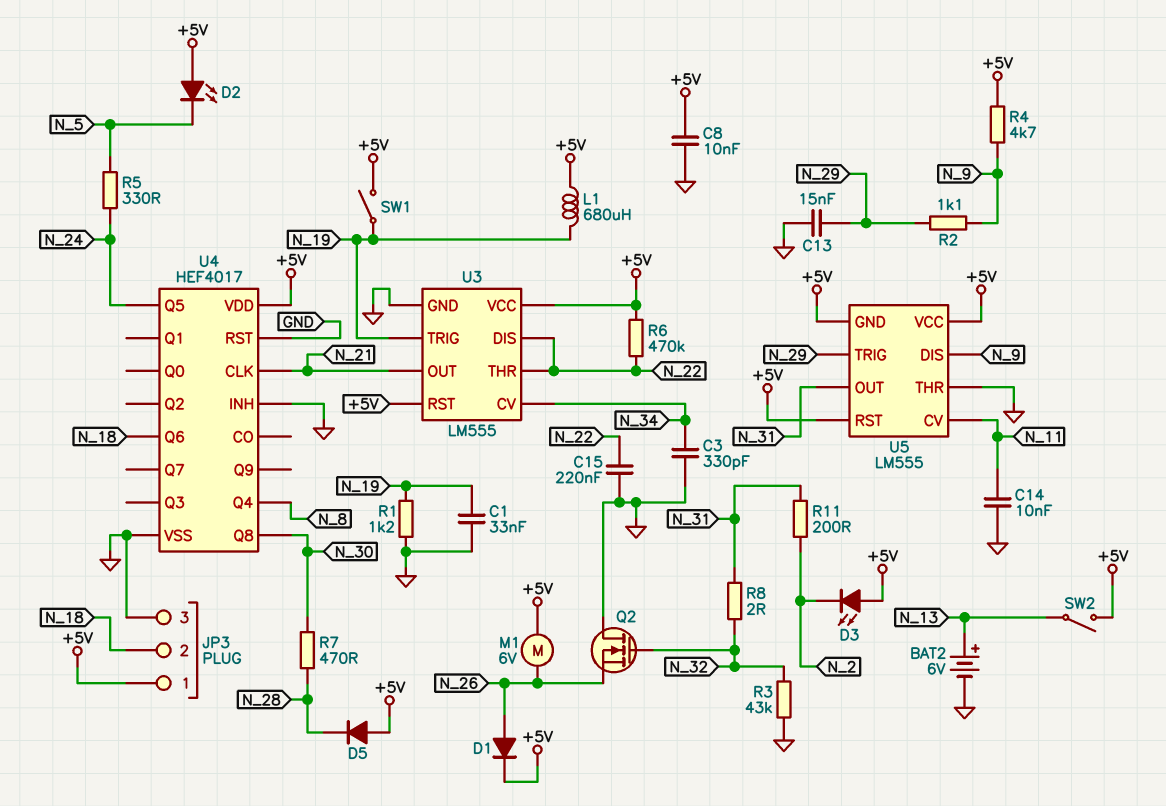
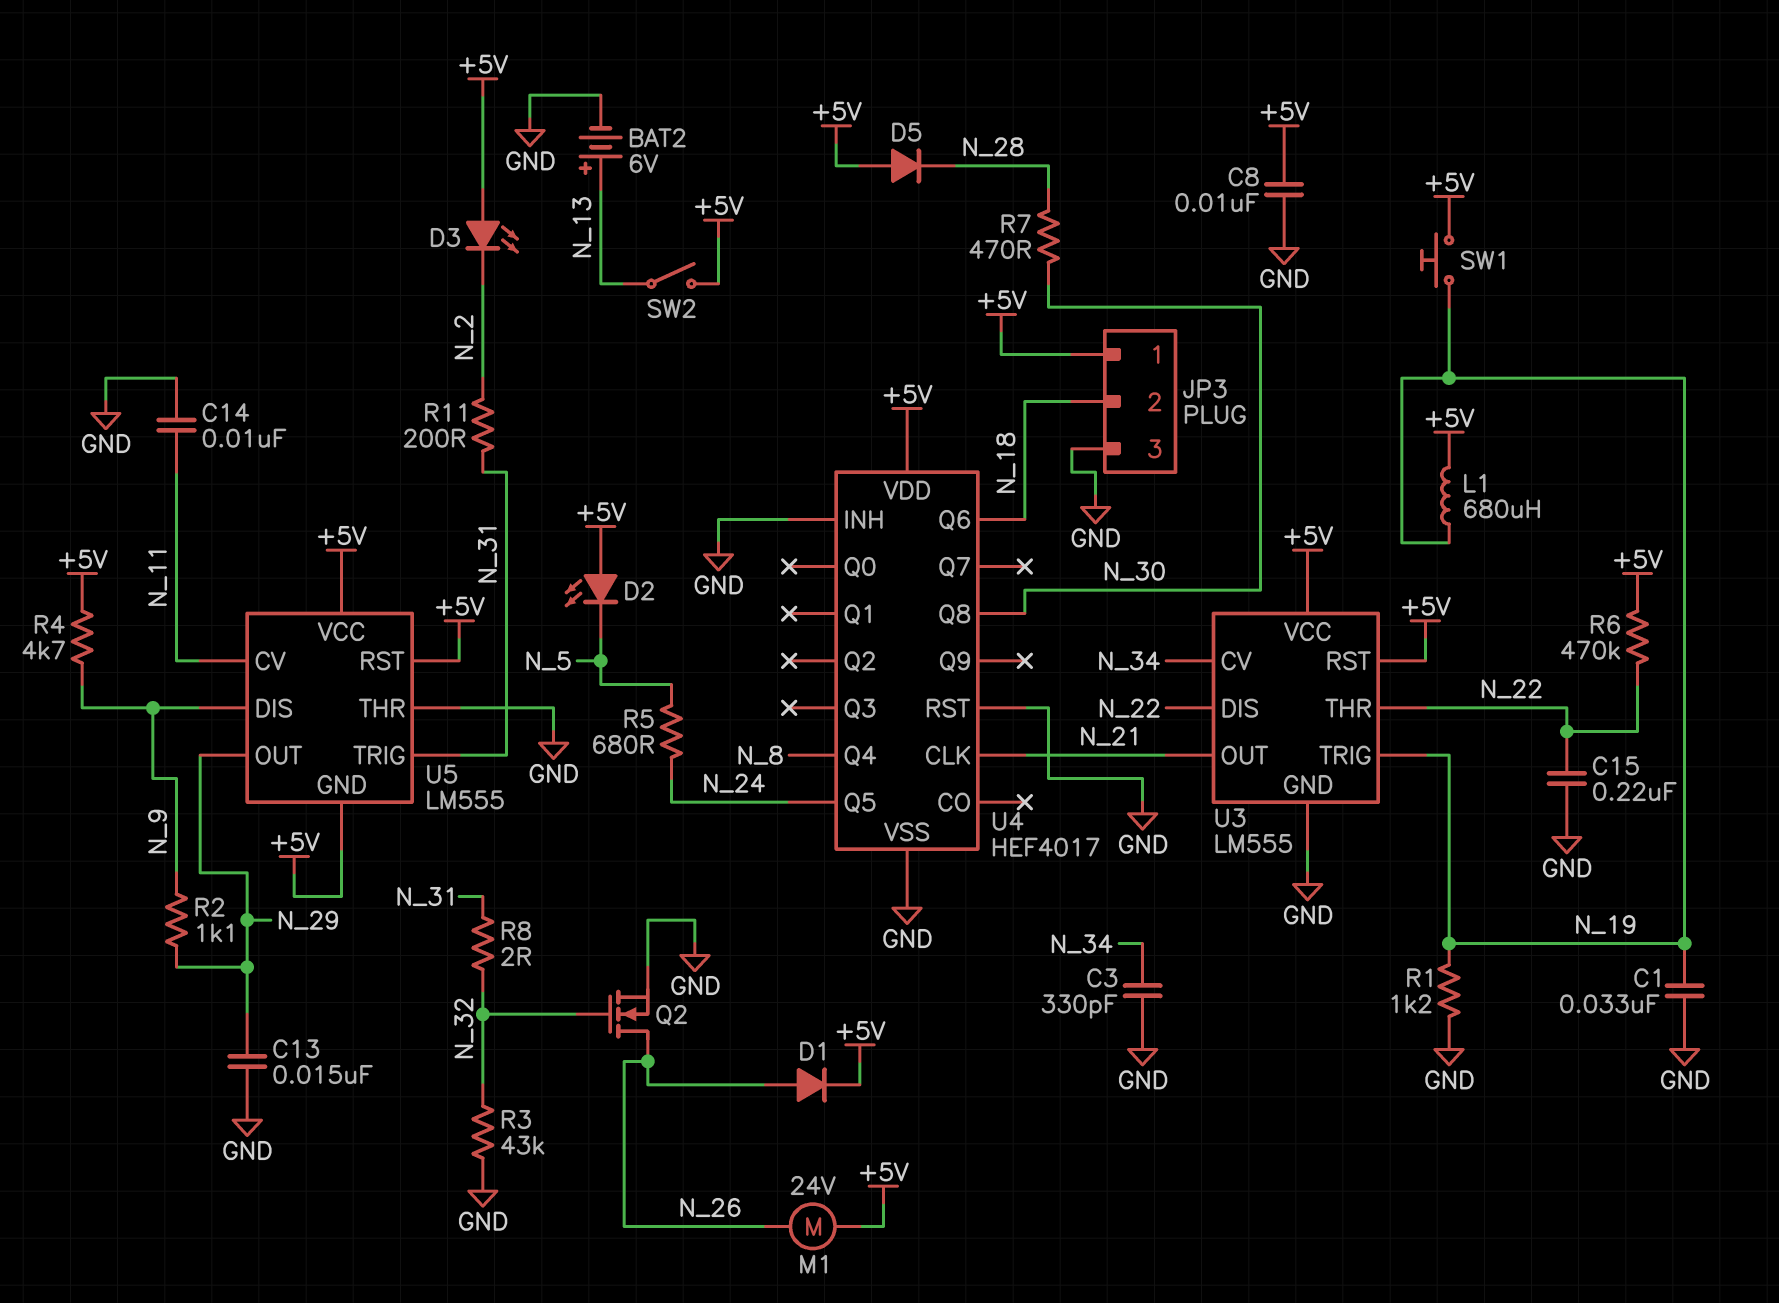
M1: motor 6V (+5V, N_26) -> motor 24V (+5V, N_26)
Q2: NMOS (G N_32, D GND, S N_26) -> NMOS (G N_32, D N_26, S GND)
R5: 330 (N_5, N_24) -> 680 (N_5, N_24)
SW1: switch (+5V, N_19) -> button (+5V, N_19)
U5 pin OUT: N_31 -> N_29
U5 pin TRIG: N_29 -> N_31

